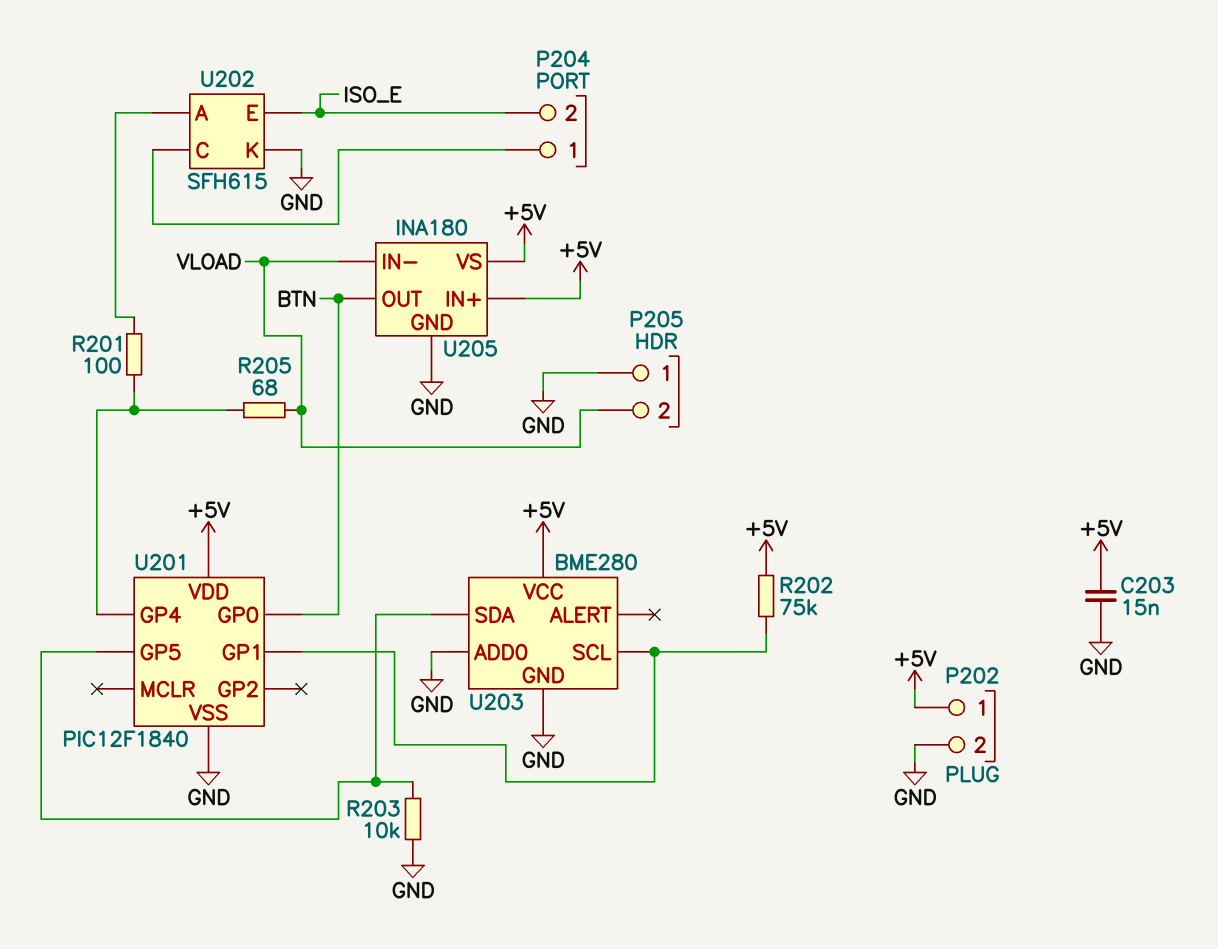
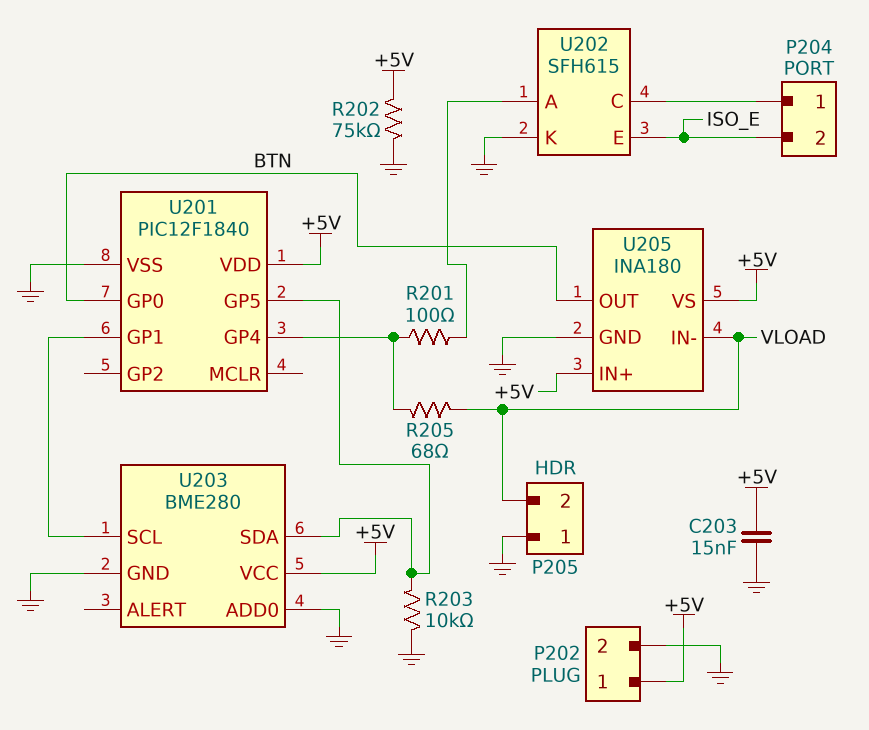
R202: 75k (+5V, U201/GP1) -> 75k (+5V, GND)

